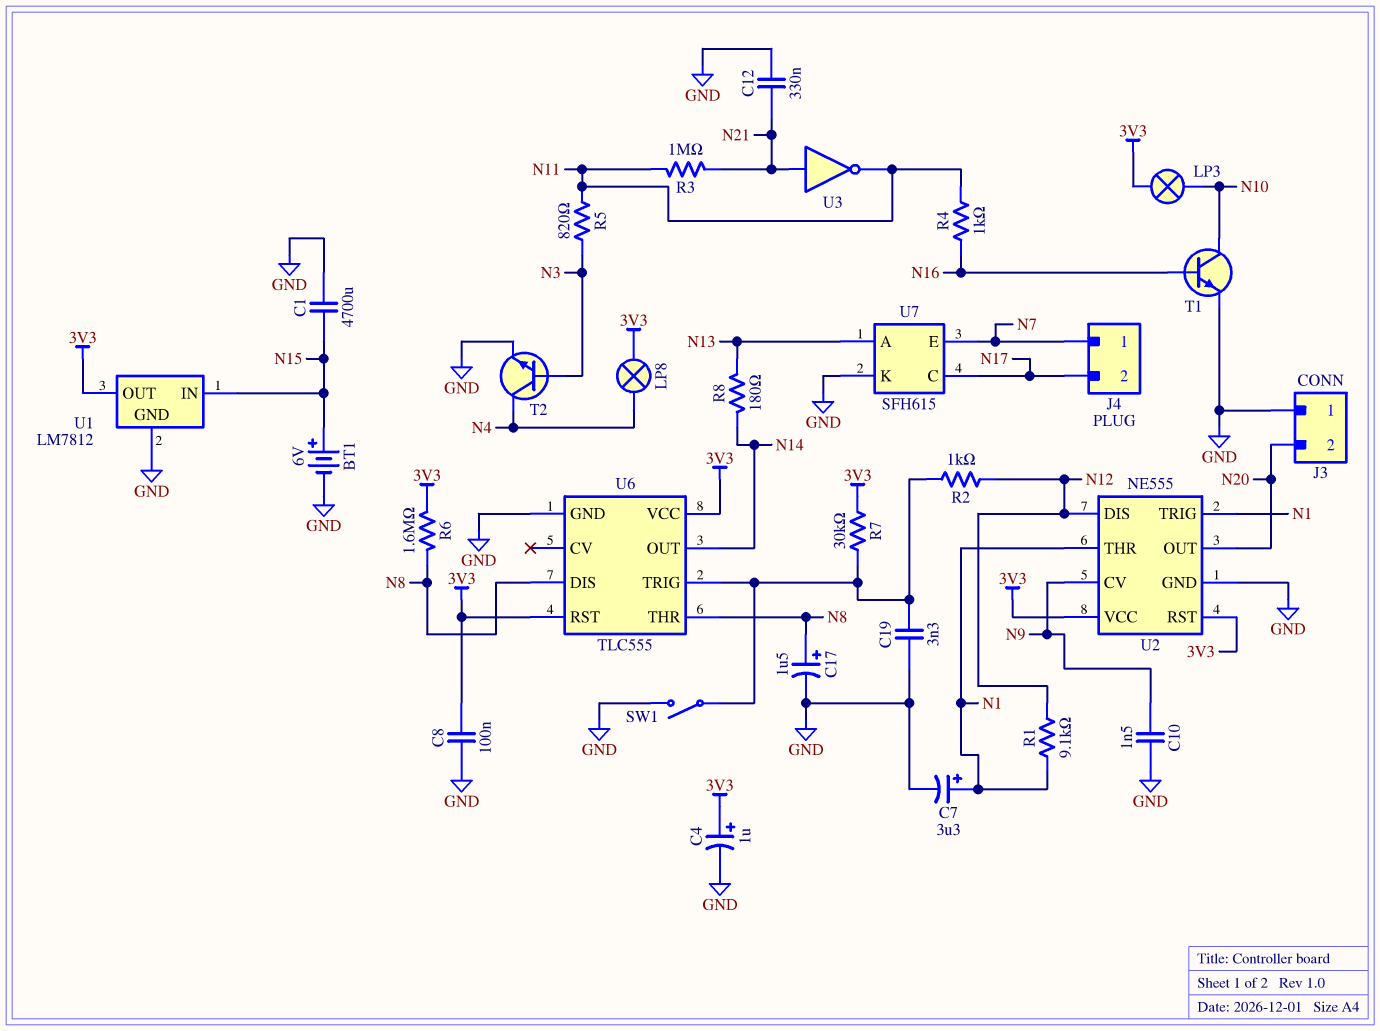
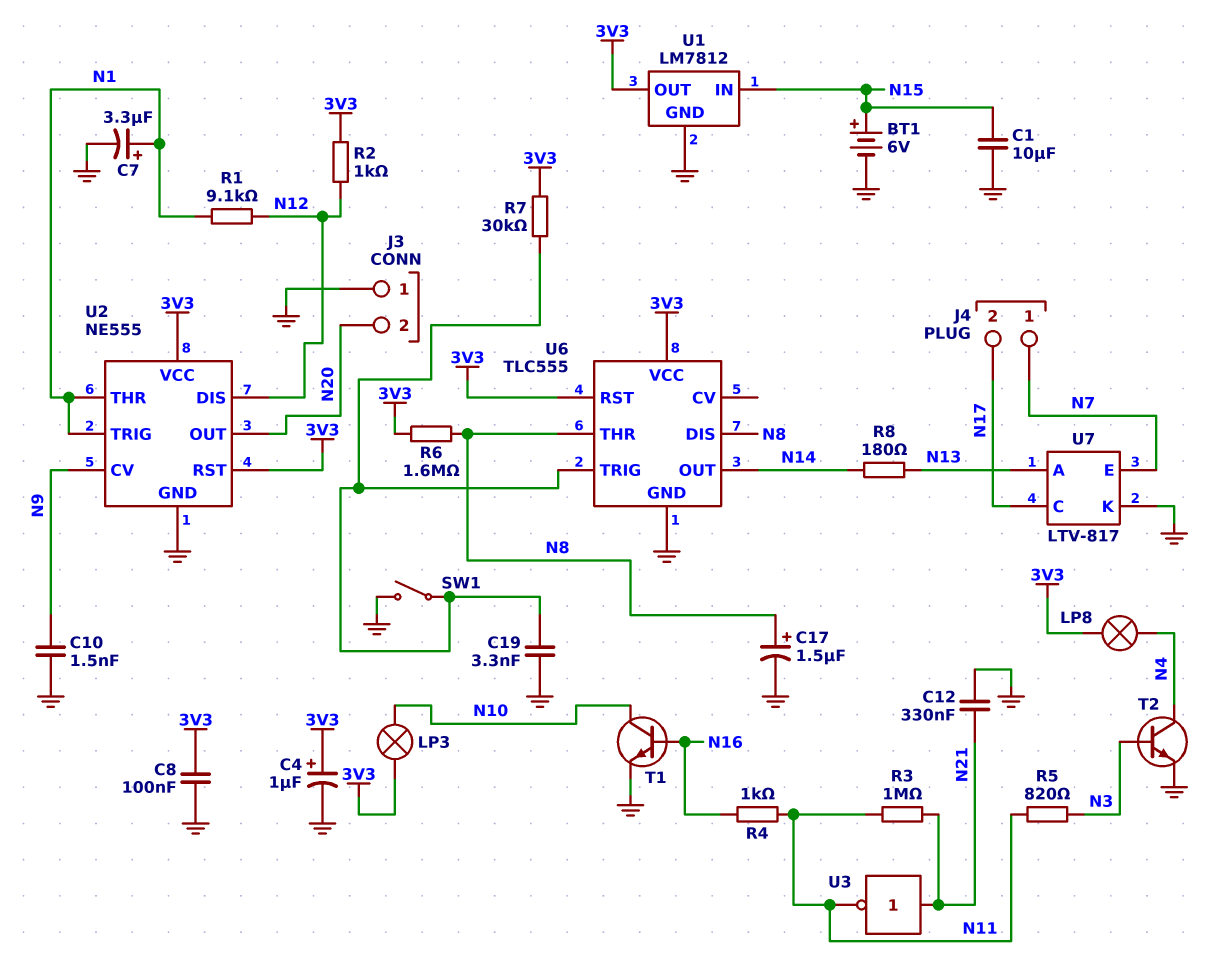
C1: 4700uF (GND, N15) -> 10uF (GND, N15)
R2: 1k (N12, U6/TRIG) -> 1k (3V3, N12)
U7: SFH615 -> LTV-817

